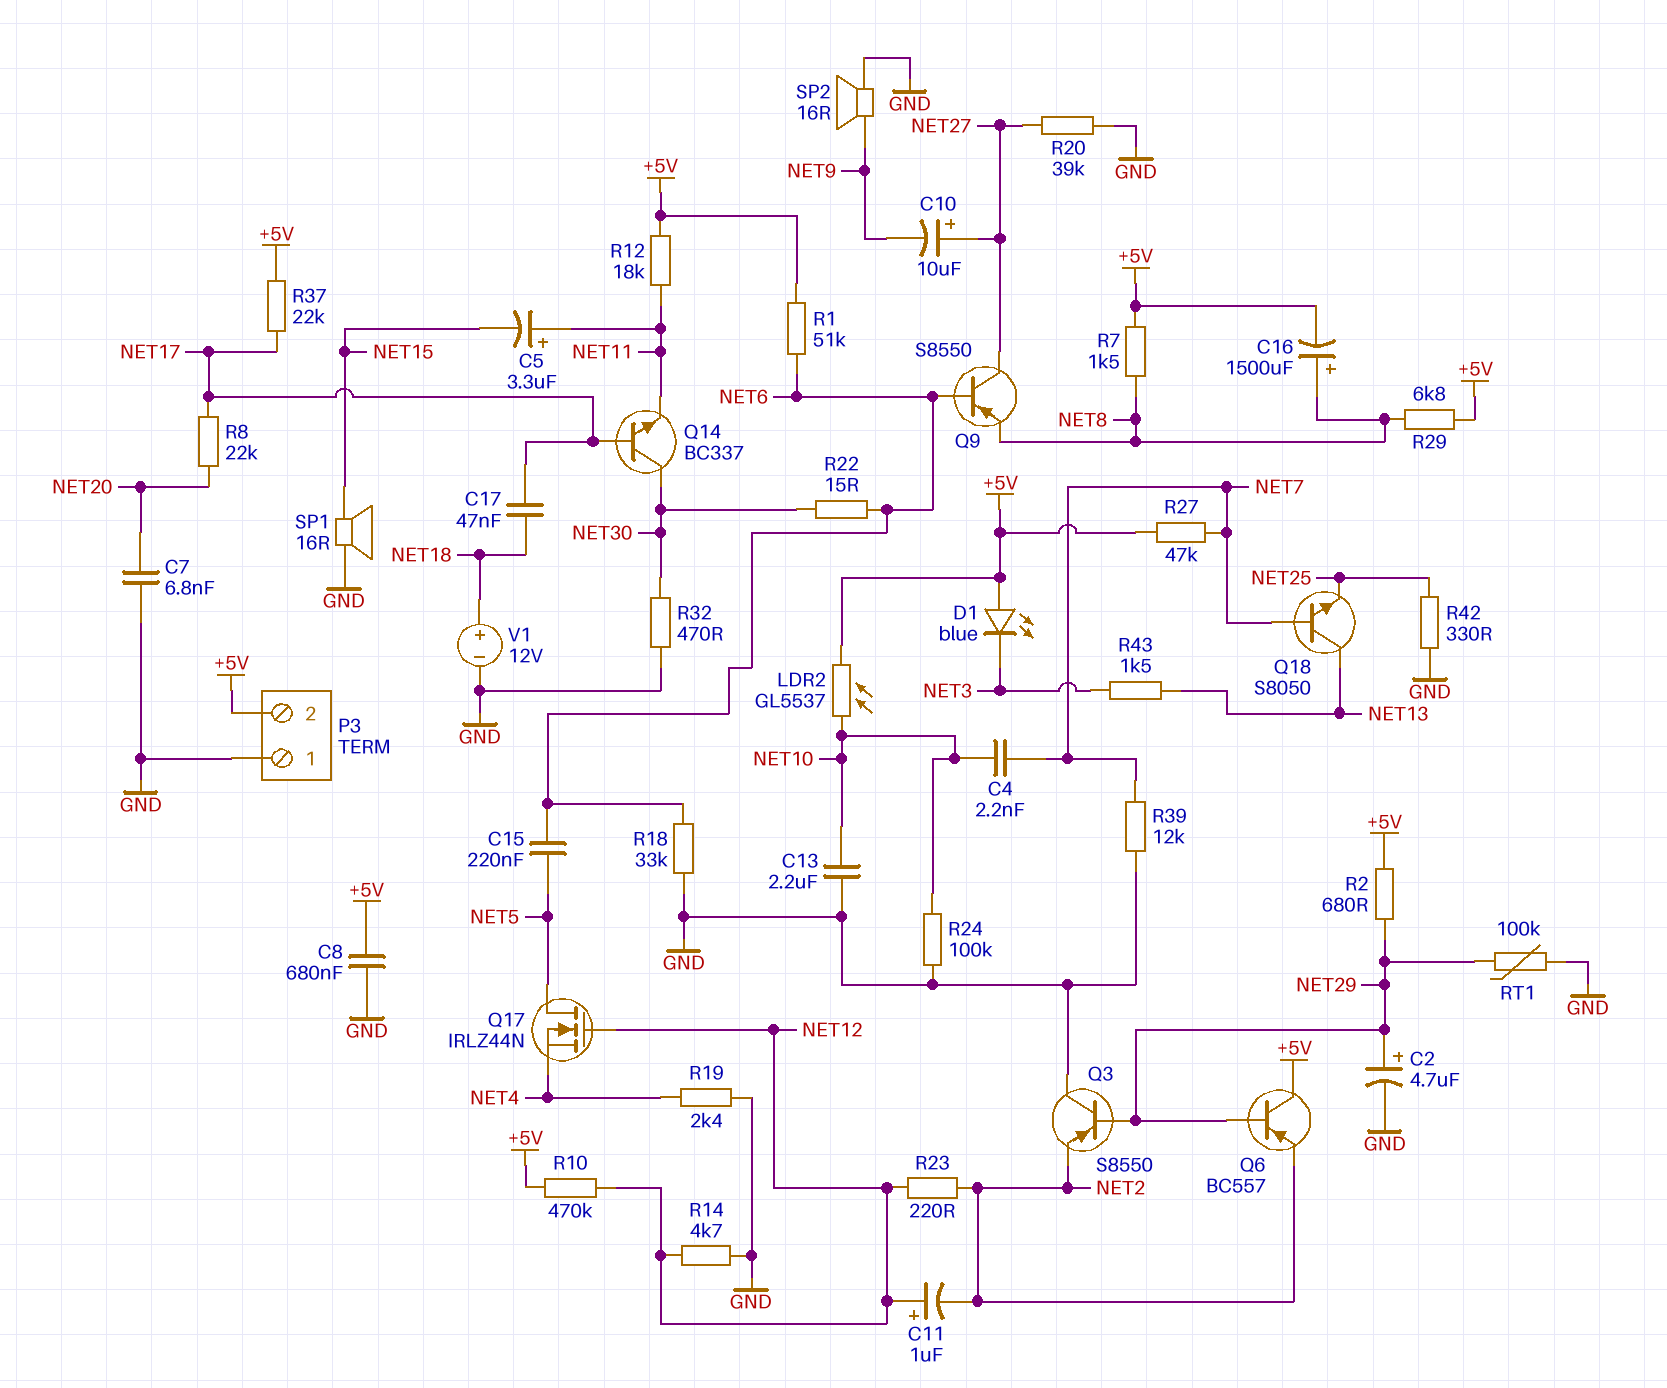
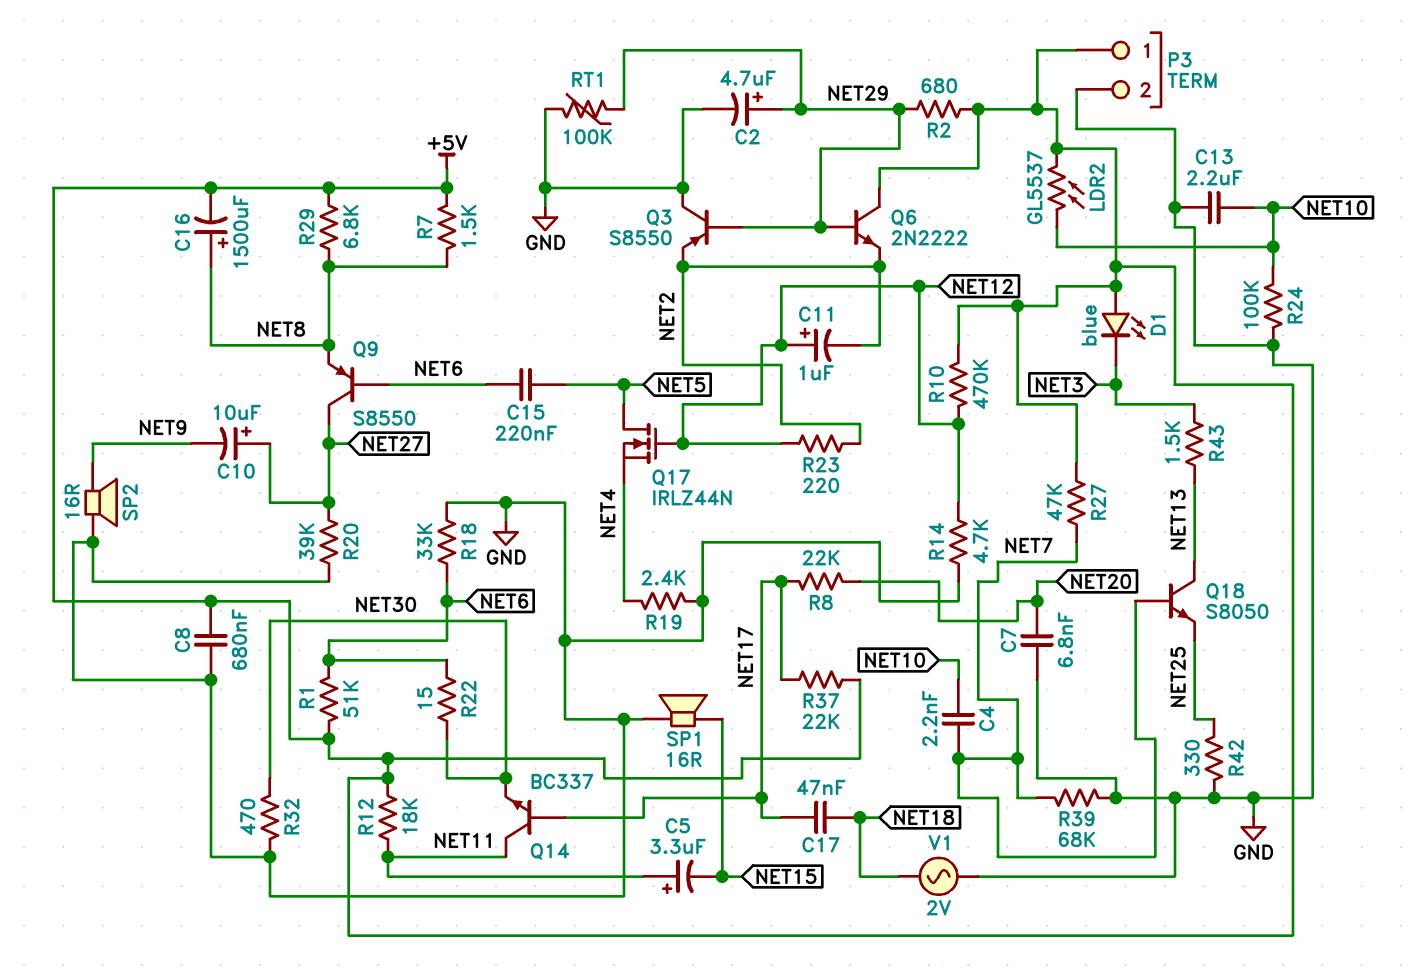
P3 pin 1: GND -> +5V
P3 pin 2: +5V -> GND
Q6: PNP BC557 (B NET29, C +5V, E NET2) -> NPN 2N2222 (B NET29, C +5V, E NET2)
Q14: NPN BC337 (B NET17, C NET30, E NET11) -> NPN BC337 (B NET17, C NET11, E NET30)
R39: 12k (GND, NET7) -> 68k (GND, NET7)
V1: 12V (plus NET18, minus GND) -> AC 2V (GND, NET18)

